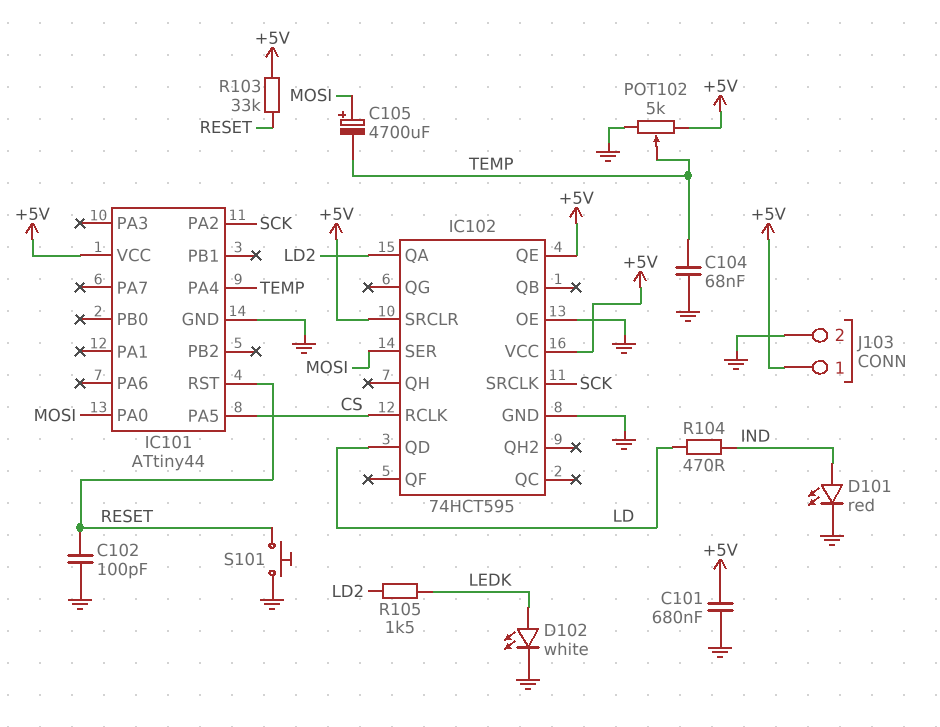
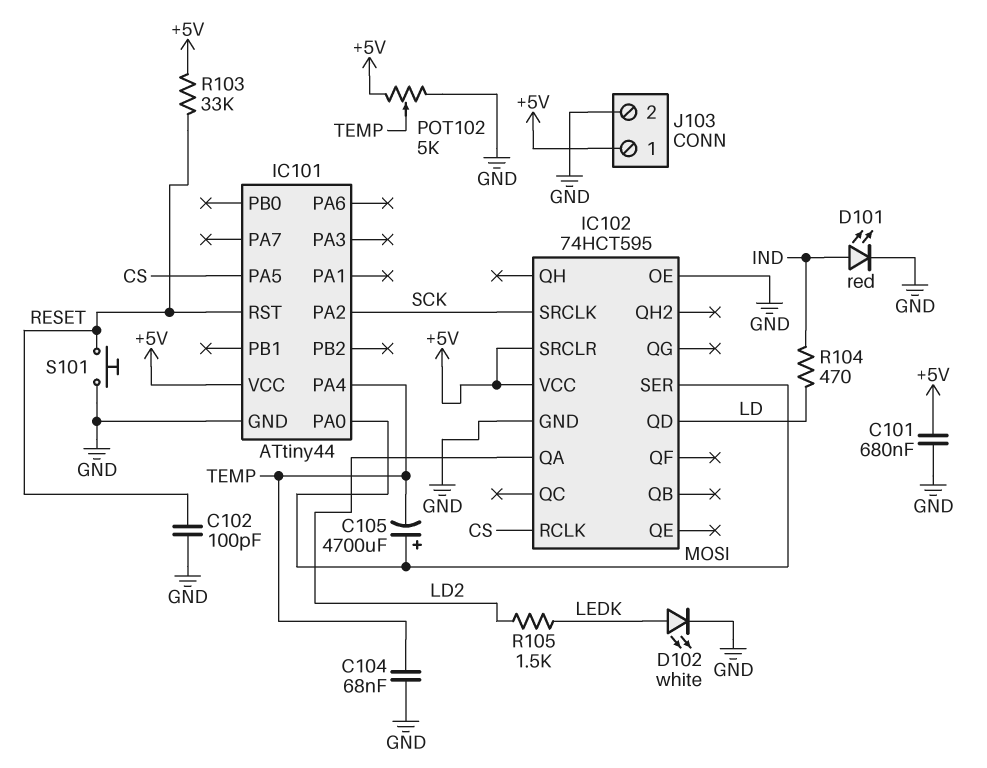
IC102 pin QE: +5V -> none

